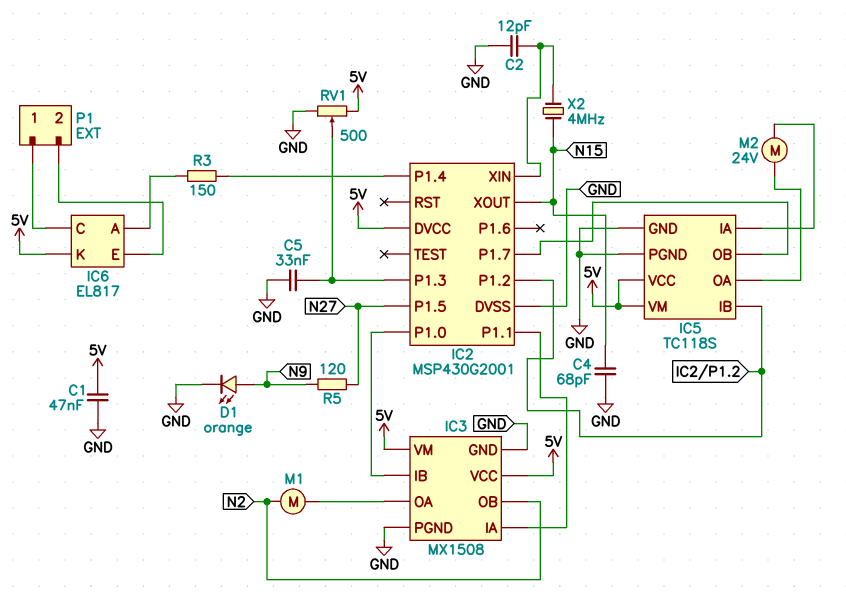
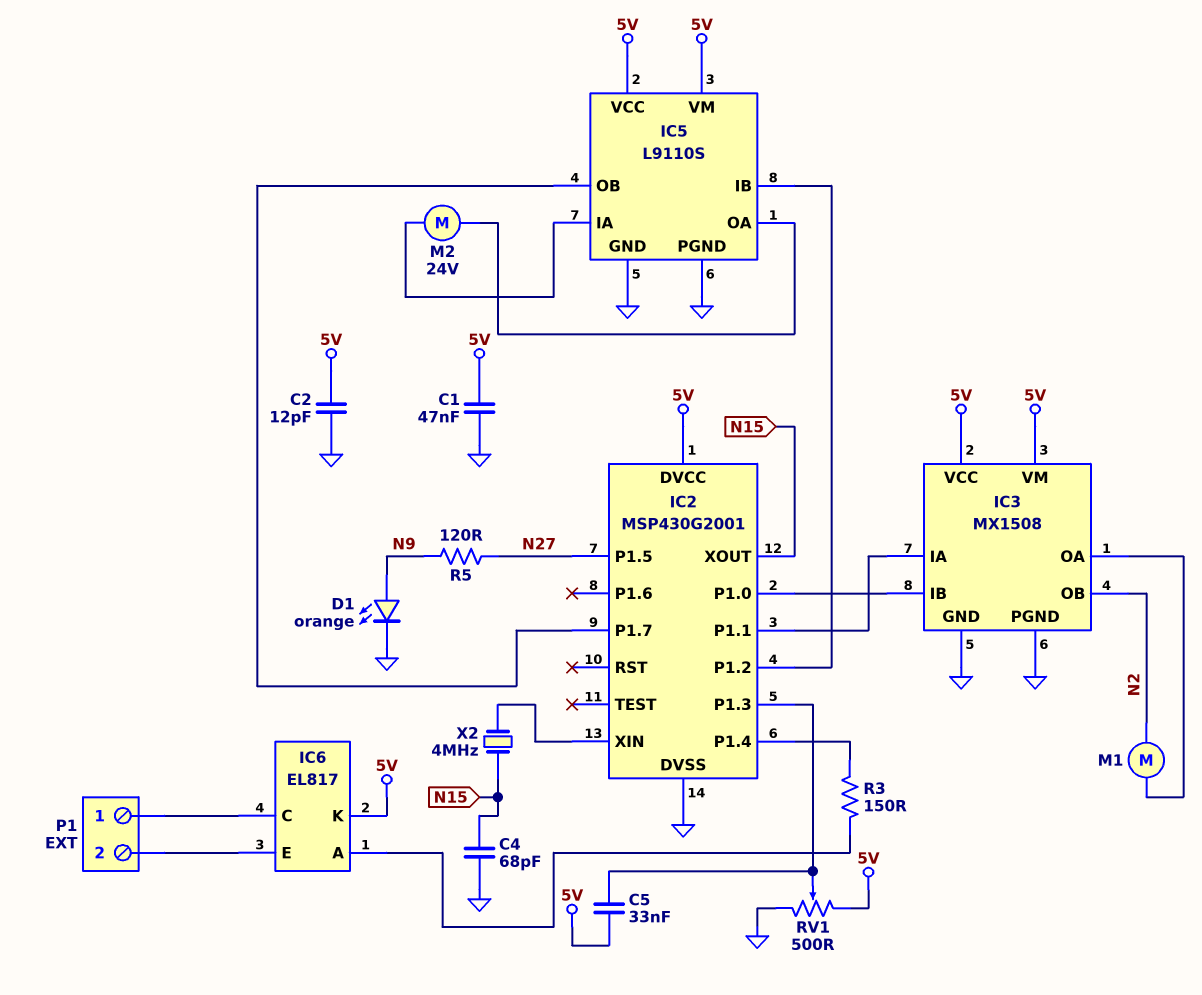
C2: 12pF (GND, IC2/XIN) -> 12pF (5V, GND)
C5: 33nF (GND, IC2/P1.3) -> 33nF (5V, IC2/P1.3)
IC5: TC118S -> L9110S

